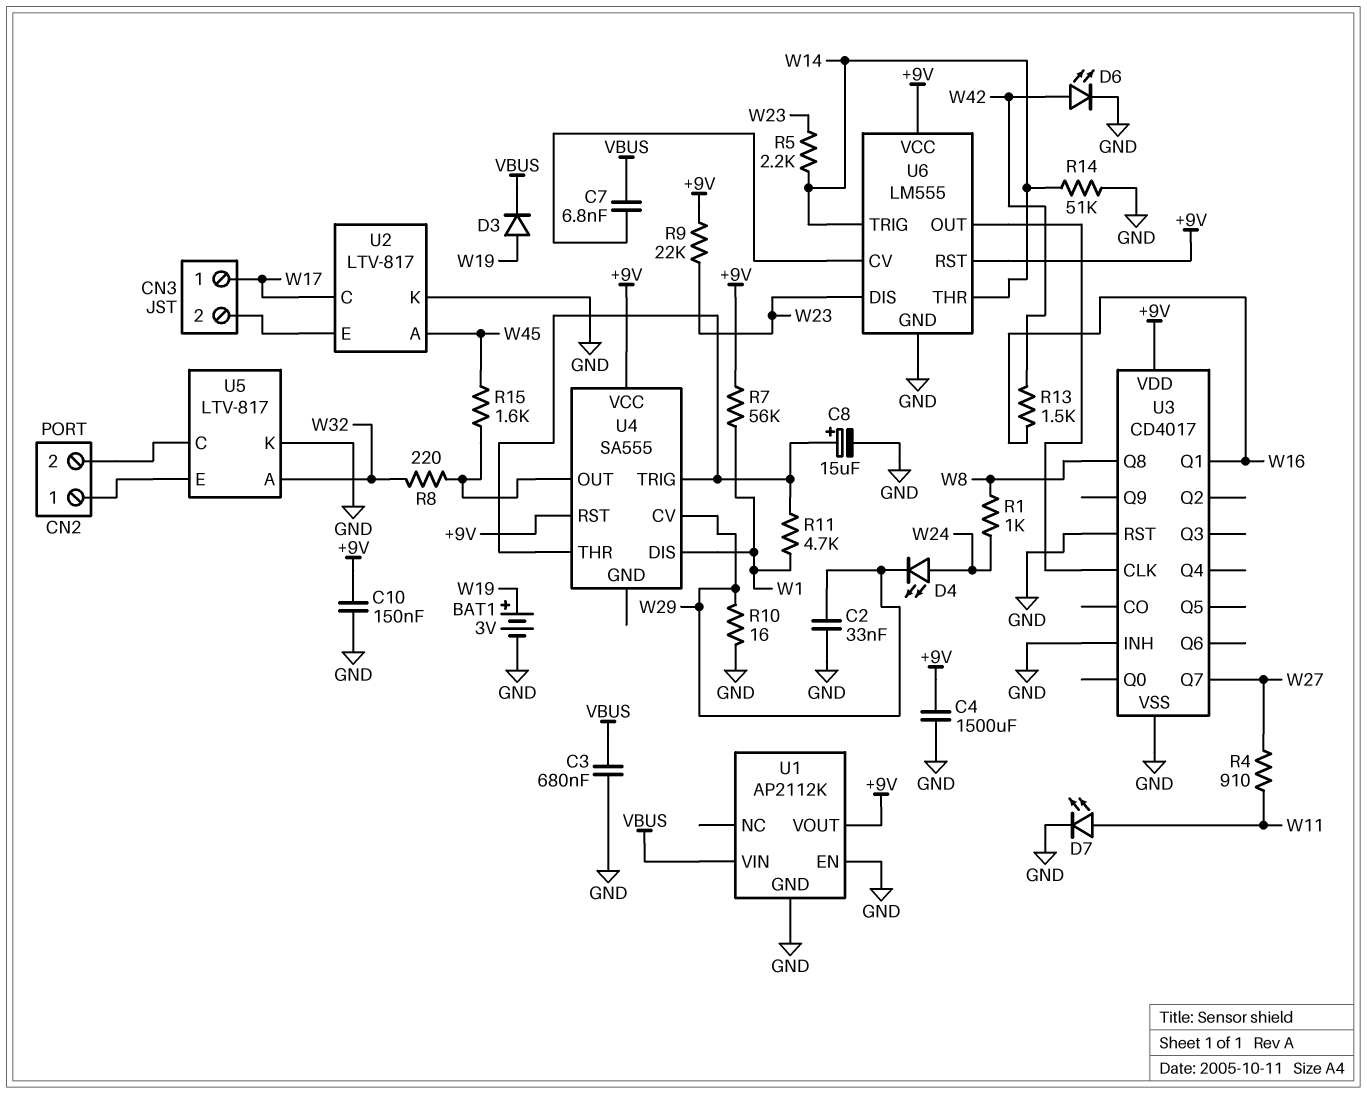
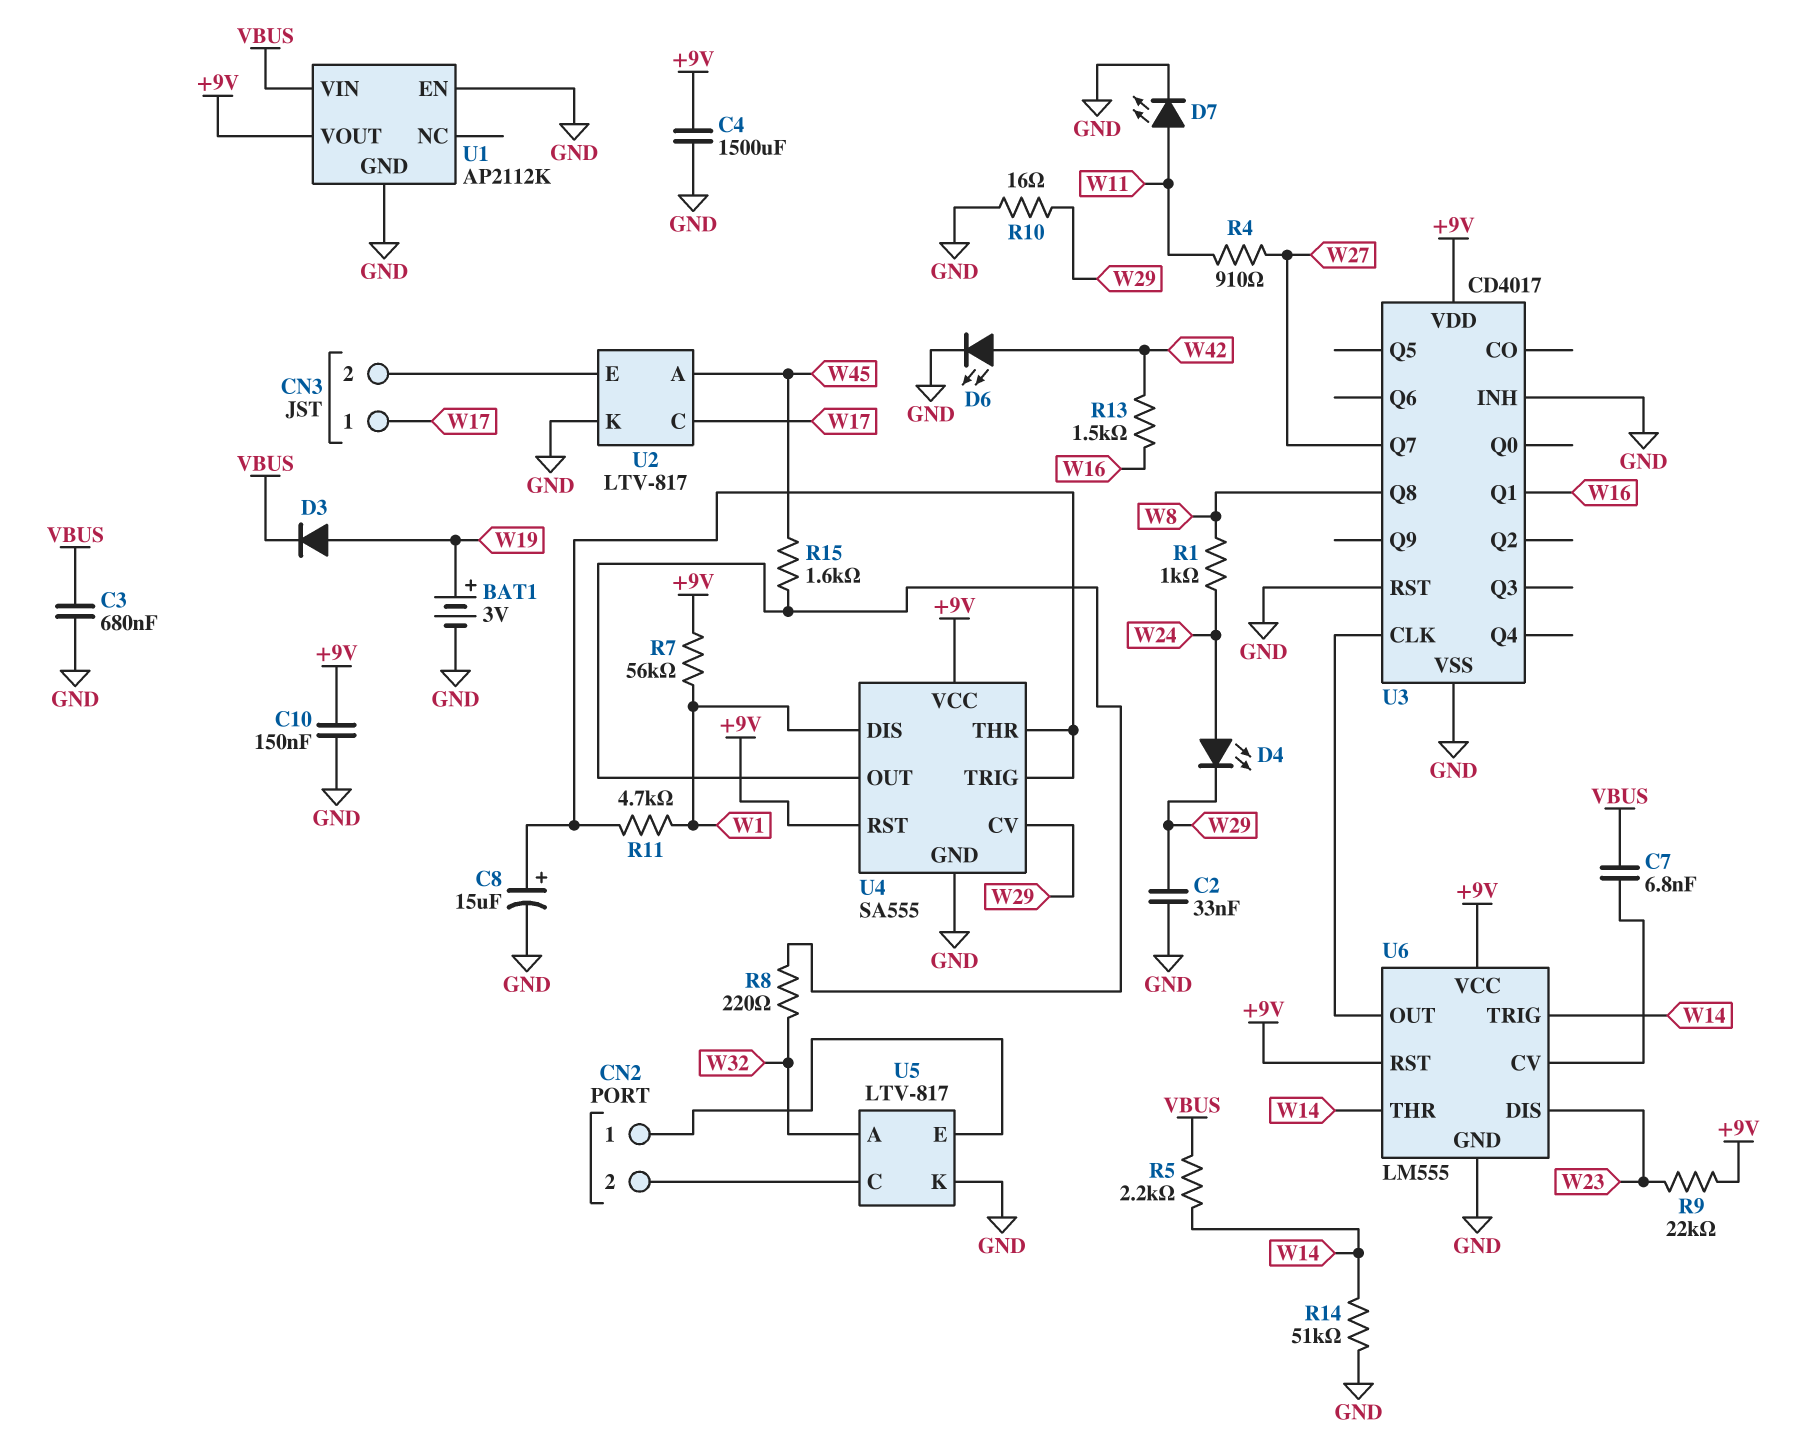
R5: 2.2k (W14, W23) -> 2.2k (VBUS, W14)
U4 pin GND: none -> GND

